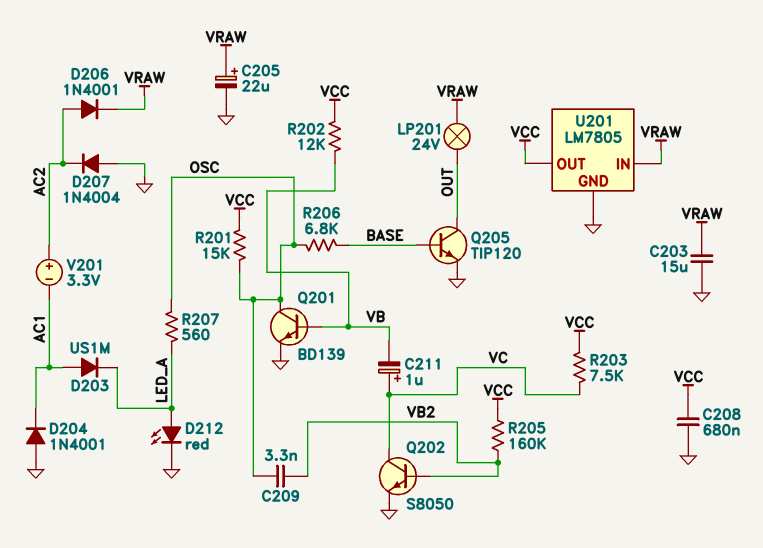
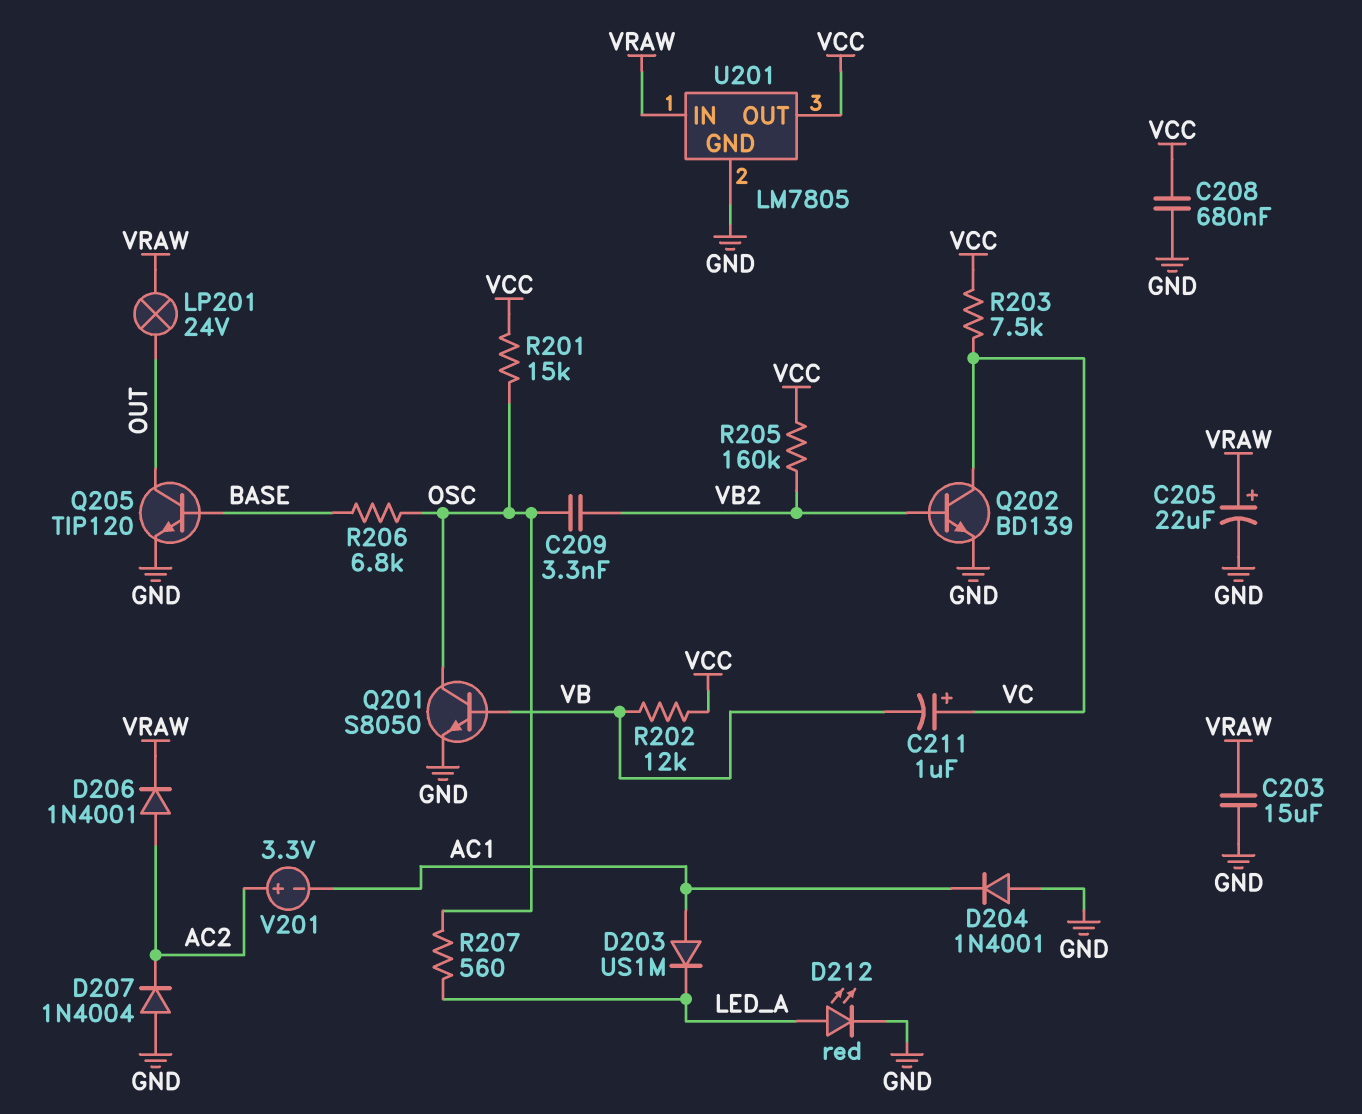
Q201: NPN BD139 (B VB, C OSC, E GND) -> NPN S8050 (B VB, C OSC, E GND)
Q202: NPN S8050 (B VB2, C VC, E GND) -> NPN BD139 (B VB2, C VC, E GND)

